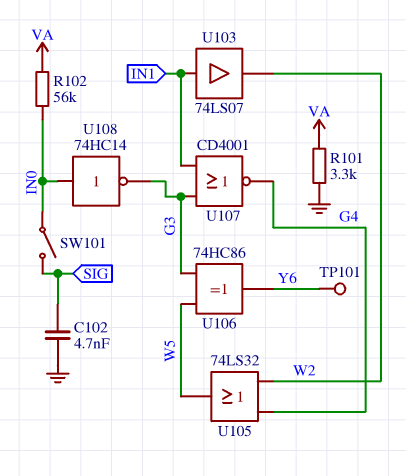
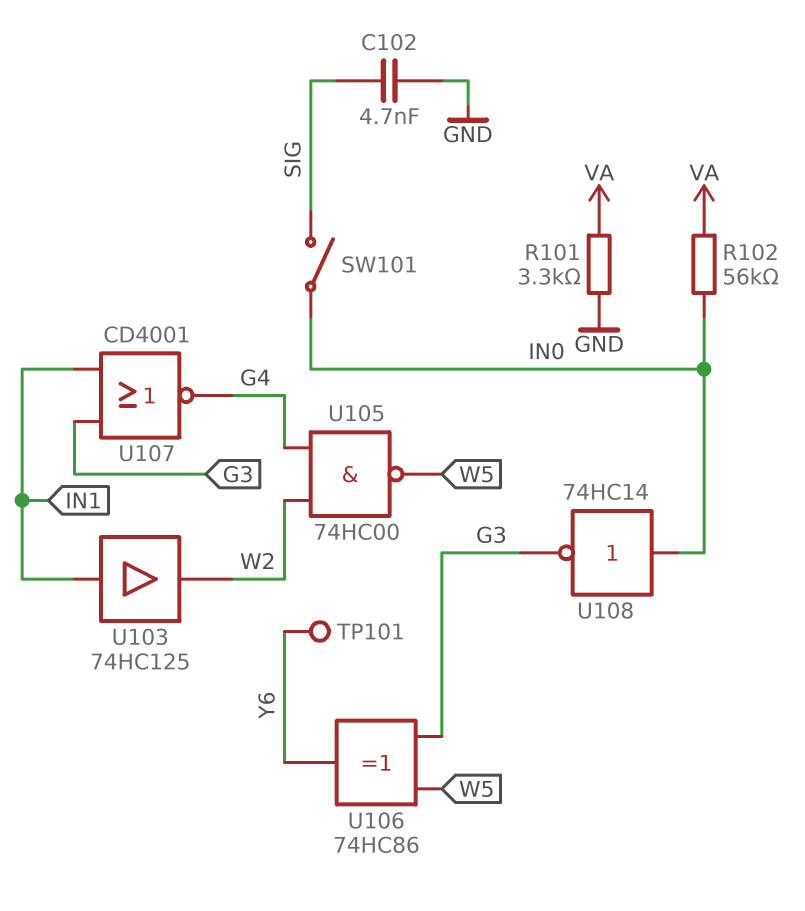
U103: buffer 74LS07 (in IN1, out W2) -> buffer 74HC125 (in IN1, out W2)
U105: OR 74LS32 (in G4, in W2, out W5) -> NAND 74HC00 (in G4, in W2, out W5)

